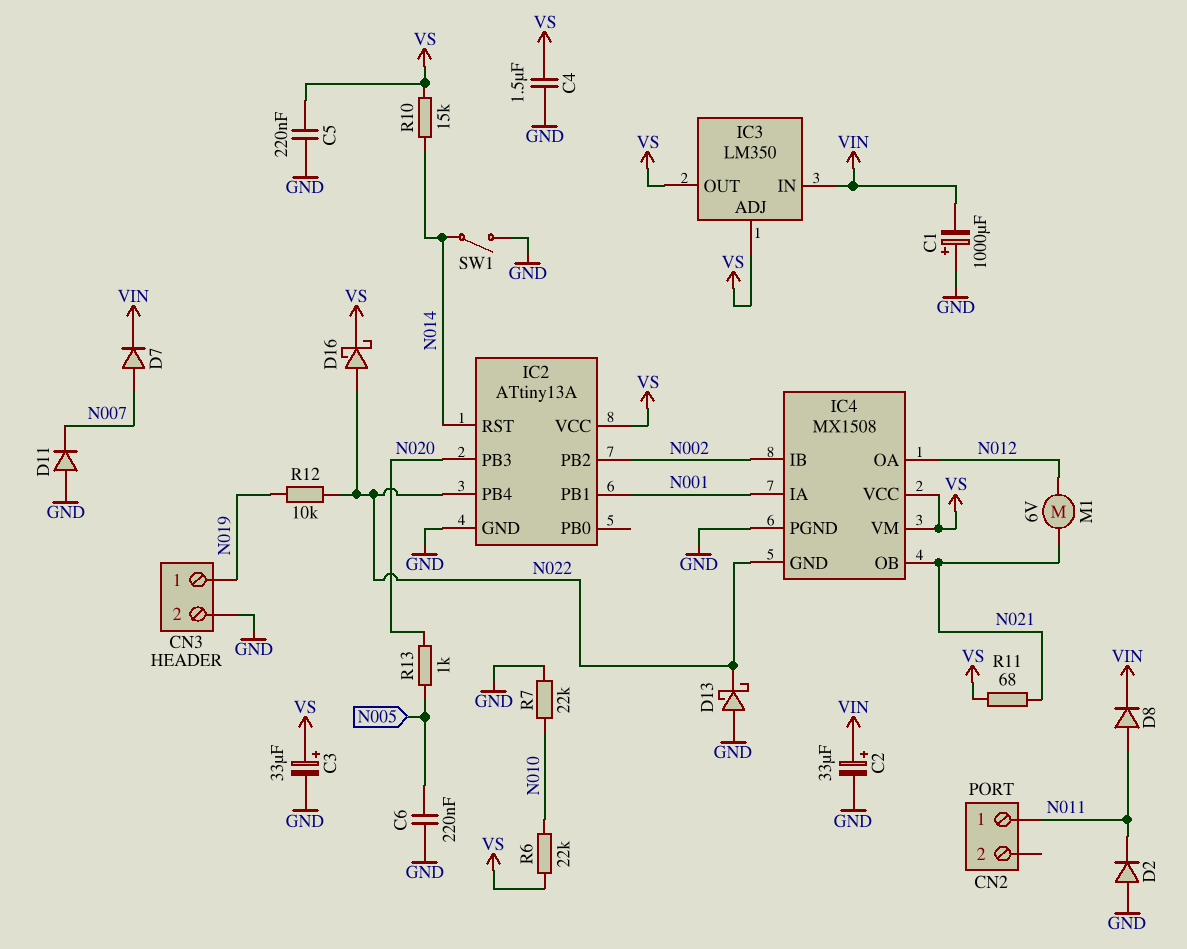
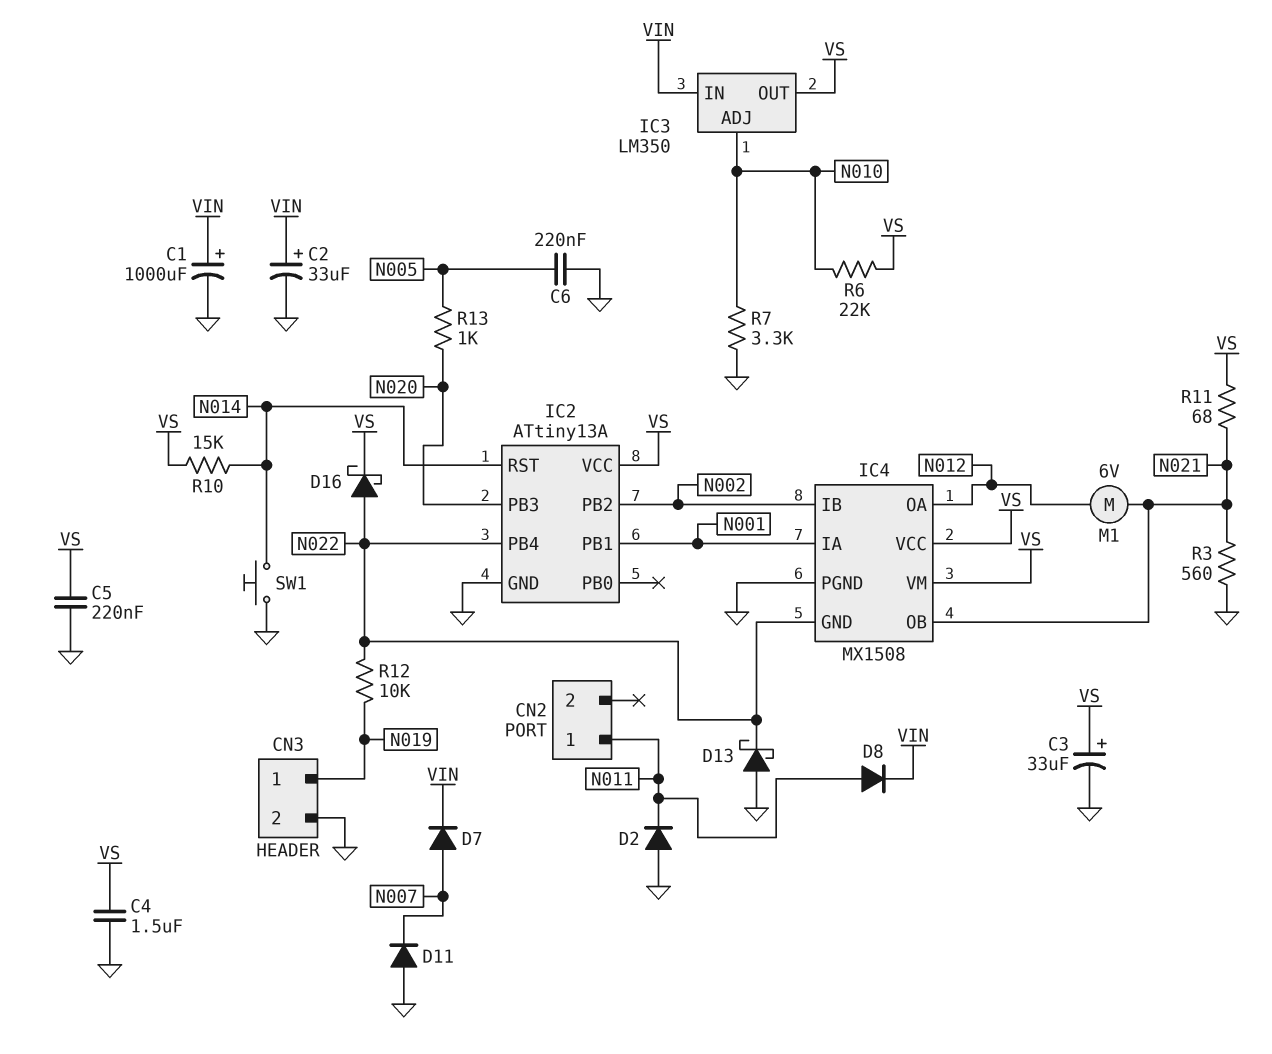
C1: 1000uF (plus GND, minus VIN) -> 1000uF (plus VIN, minus GND)
IC3 pin ADJ: VS -> N010
R3: none -> 560 (GND, N021)
R7: 22k (GND, N010) -> 3.3k (GND, N010)
SW1: switch (GND, N014) -> button (GND, N014)

